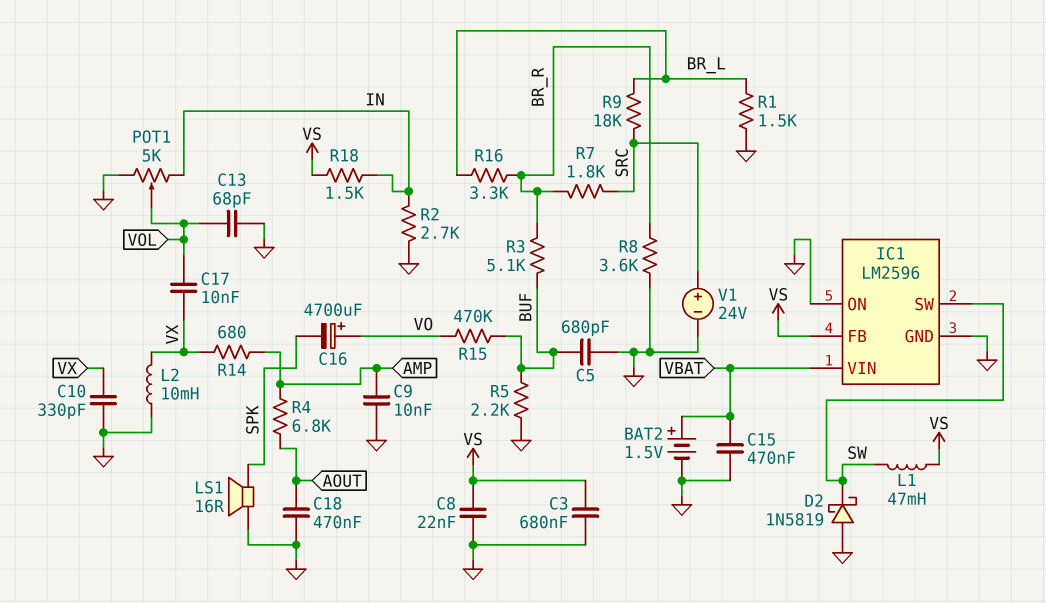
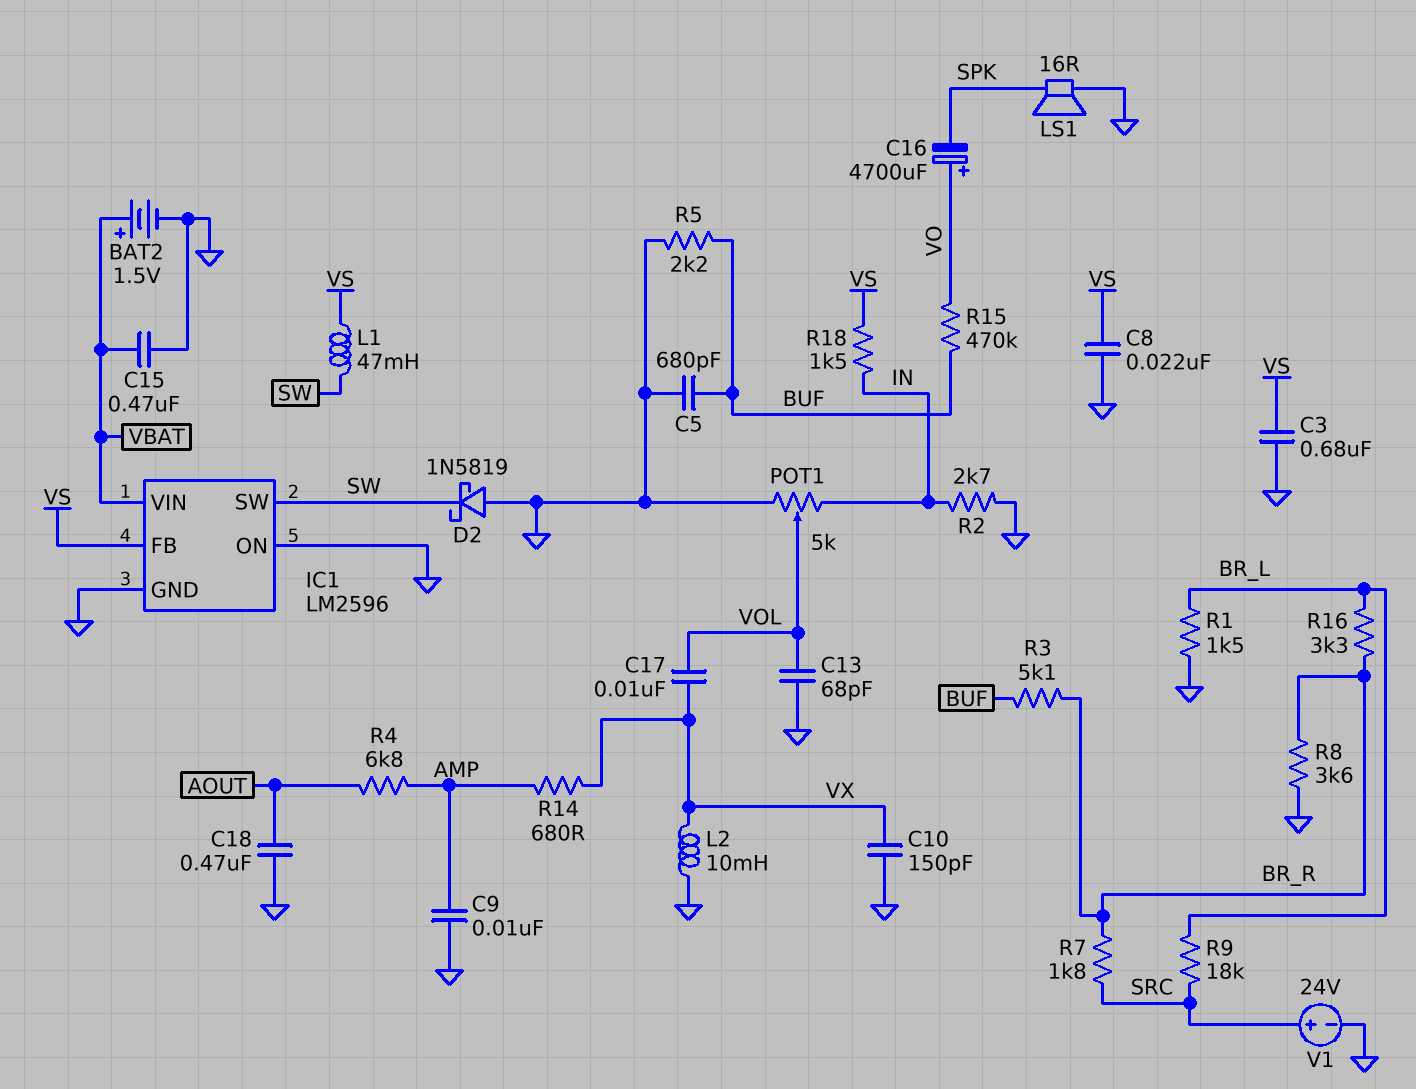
C10: 330pF (GND, VX) -> 150pF (GND, VX)

